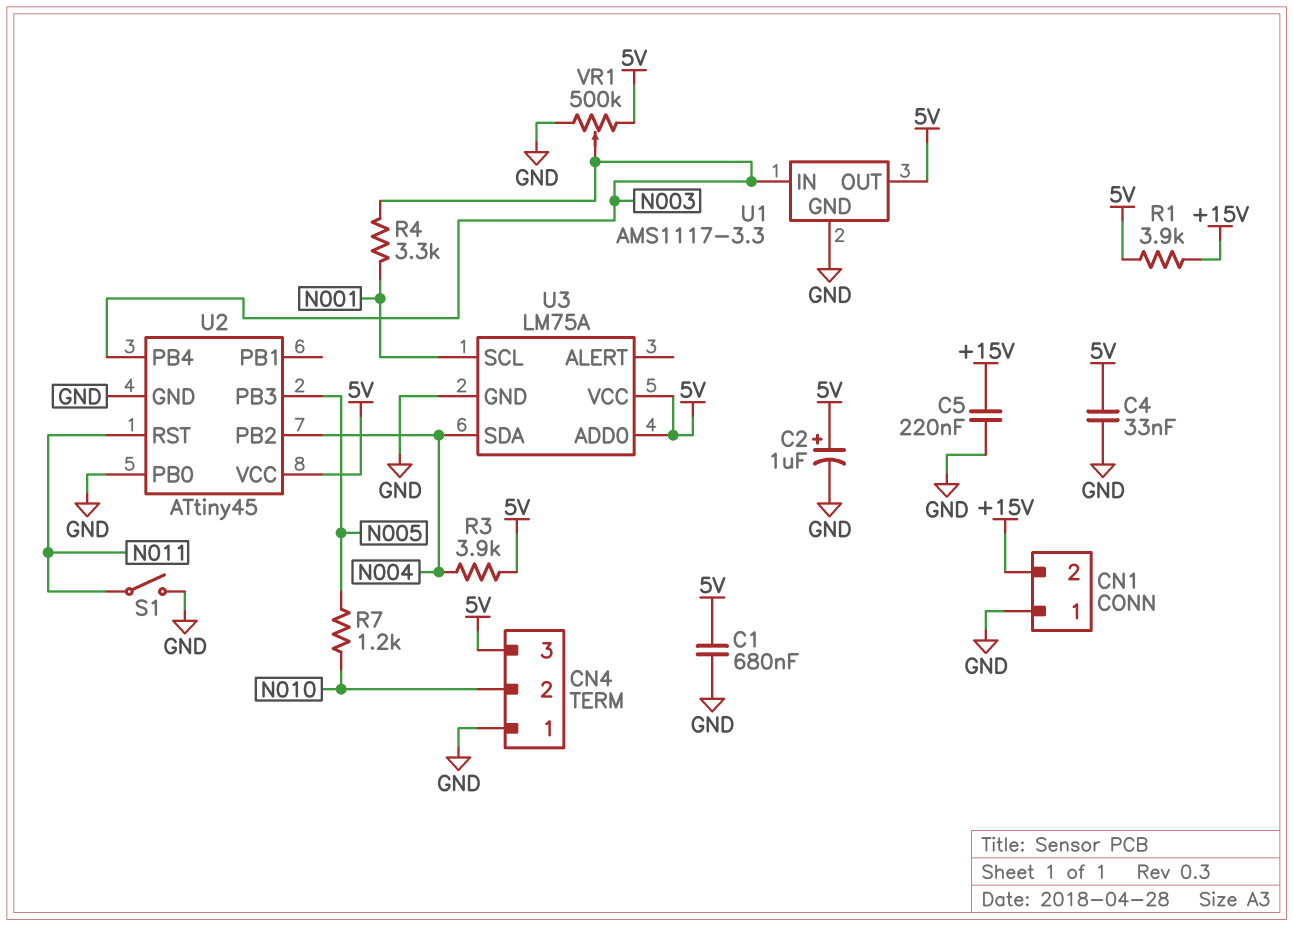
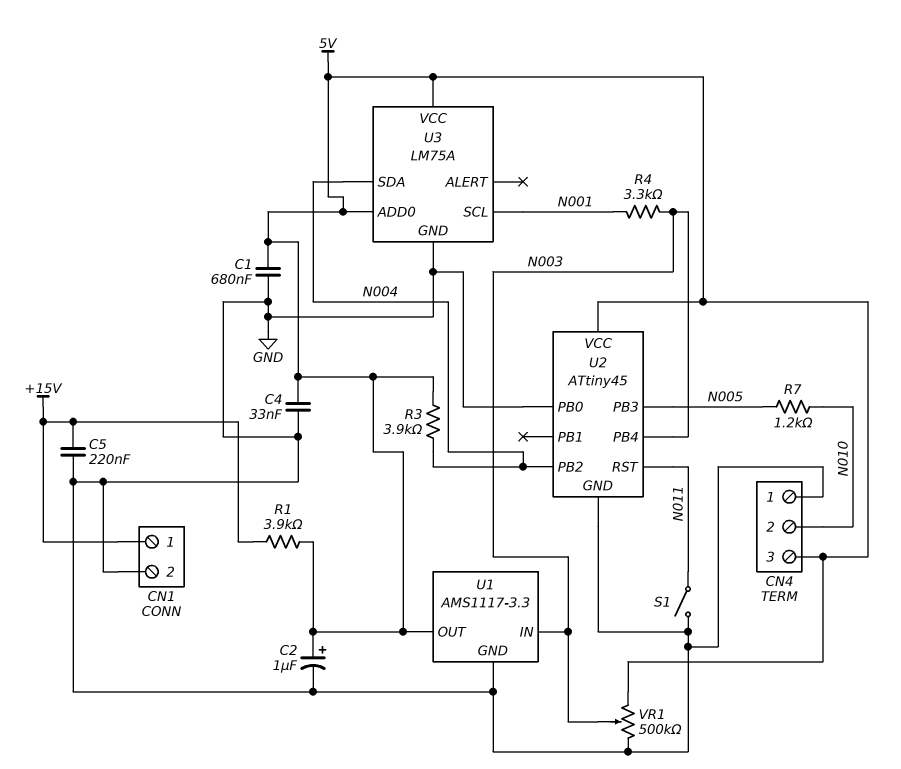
CN1 pin 1: GND -> +15V
CN1 pin 2: +15V -> GND

